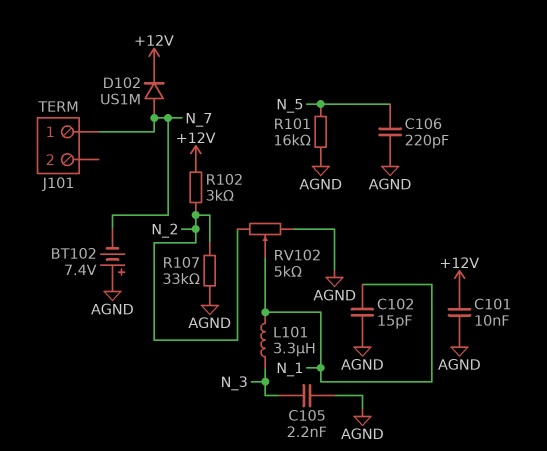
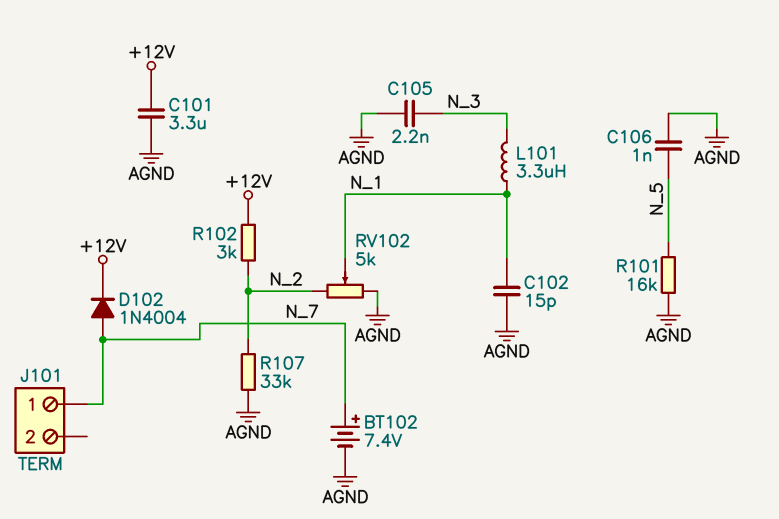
BT102: 7.4V (plus AGND, minus N_7) -> 7.4V (plus N_7, minus AGND)
C101: 10nF (+12V, AGND) -> 3.3uF (+12V, AGND)
C106: 220pF (AGND, N_5) -> 1nF (AGND, N_5)
D102: diode US1M (A N_7, K +12V) -> diode 1N4004 (A N_7, K +12V)

